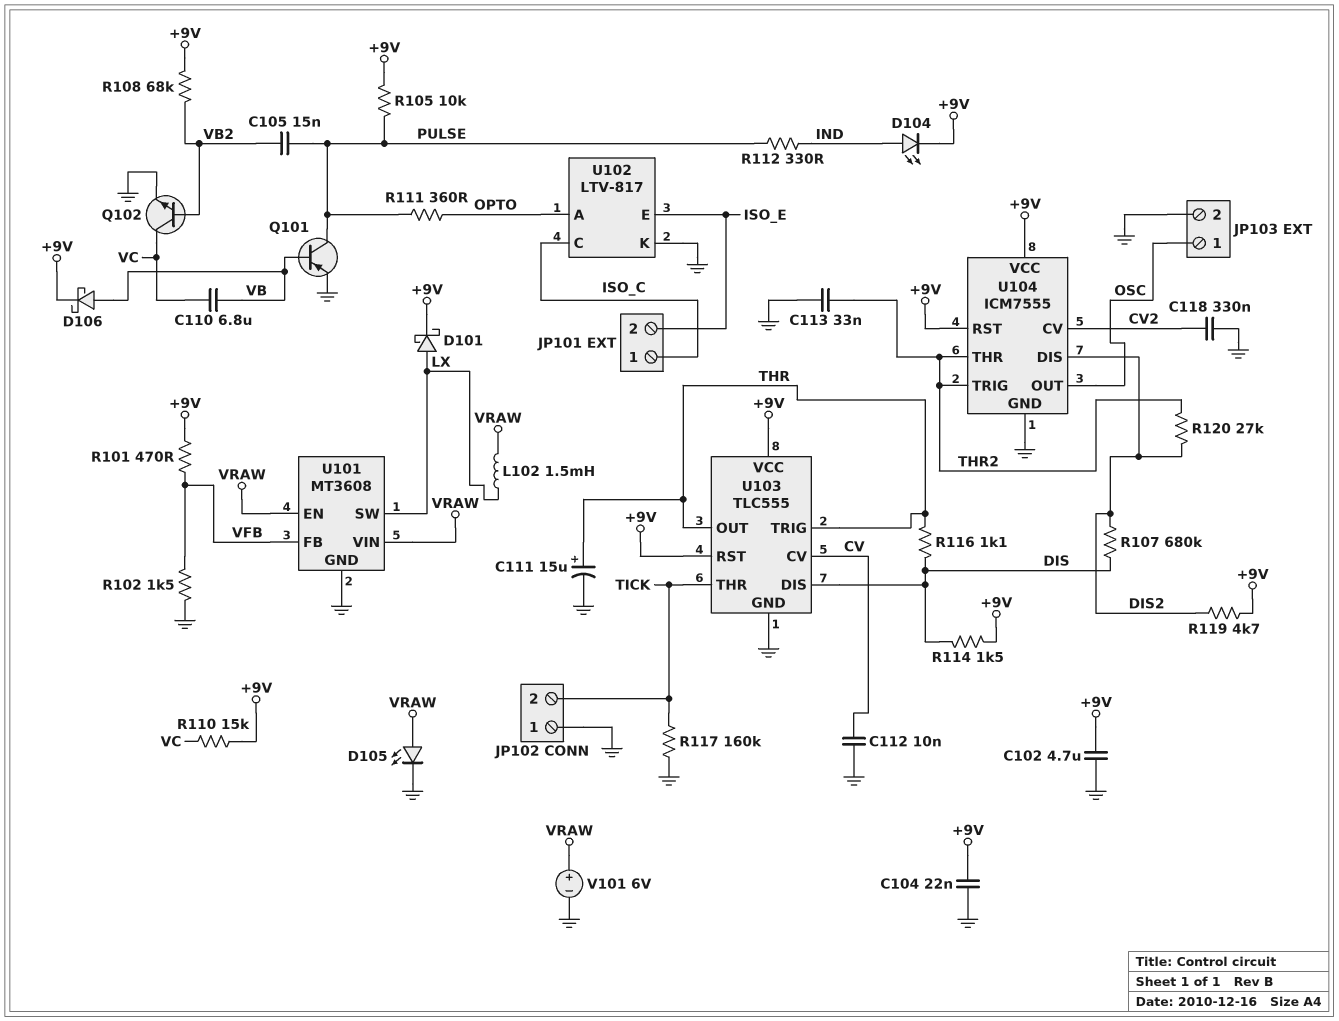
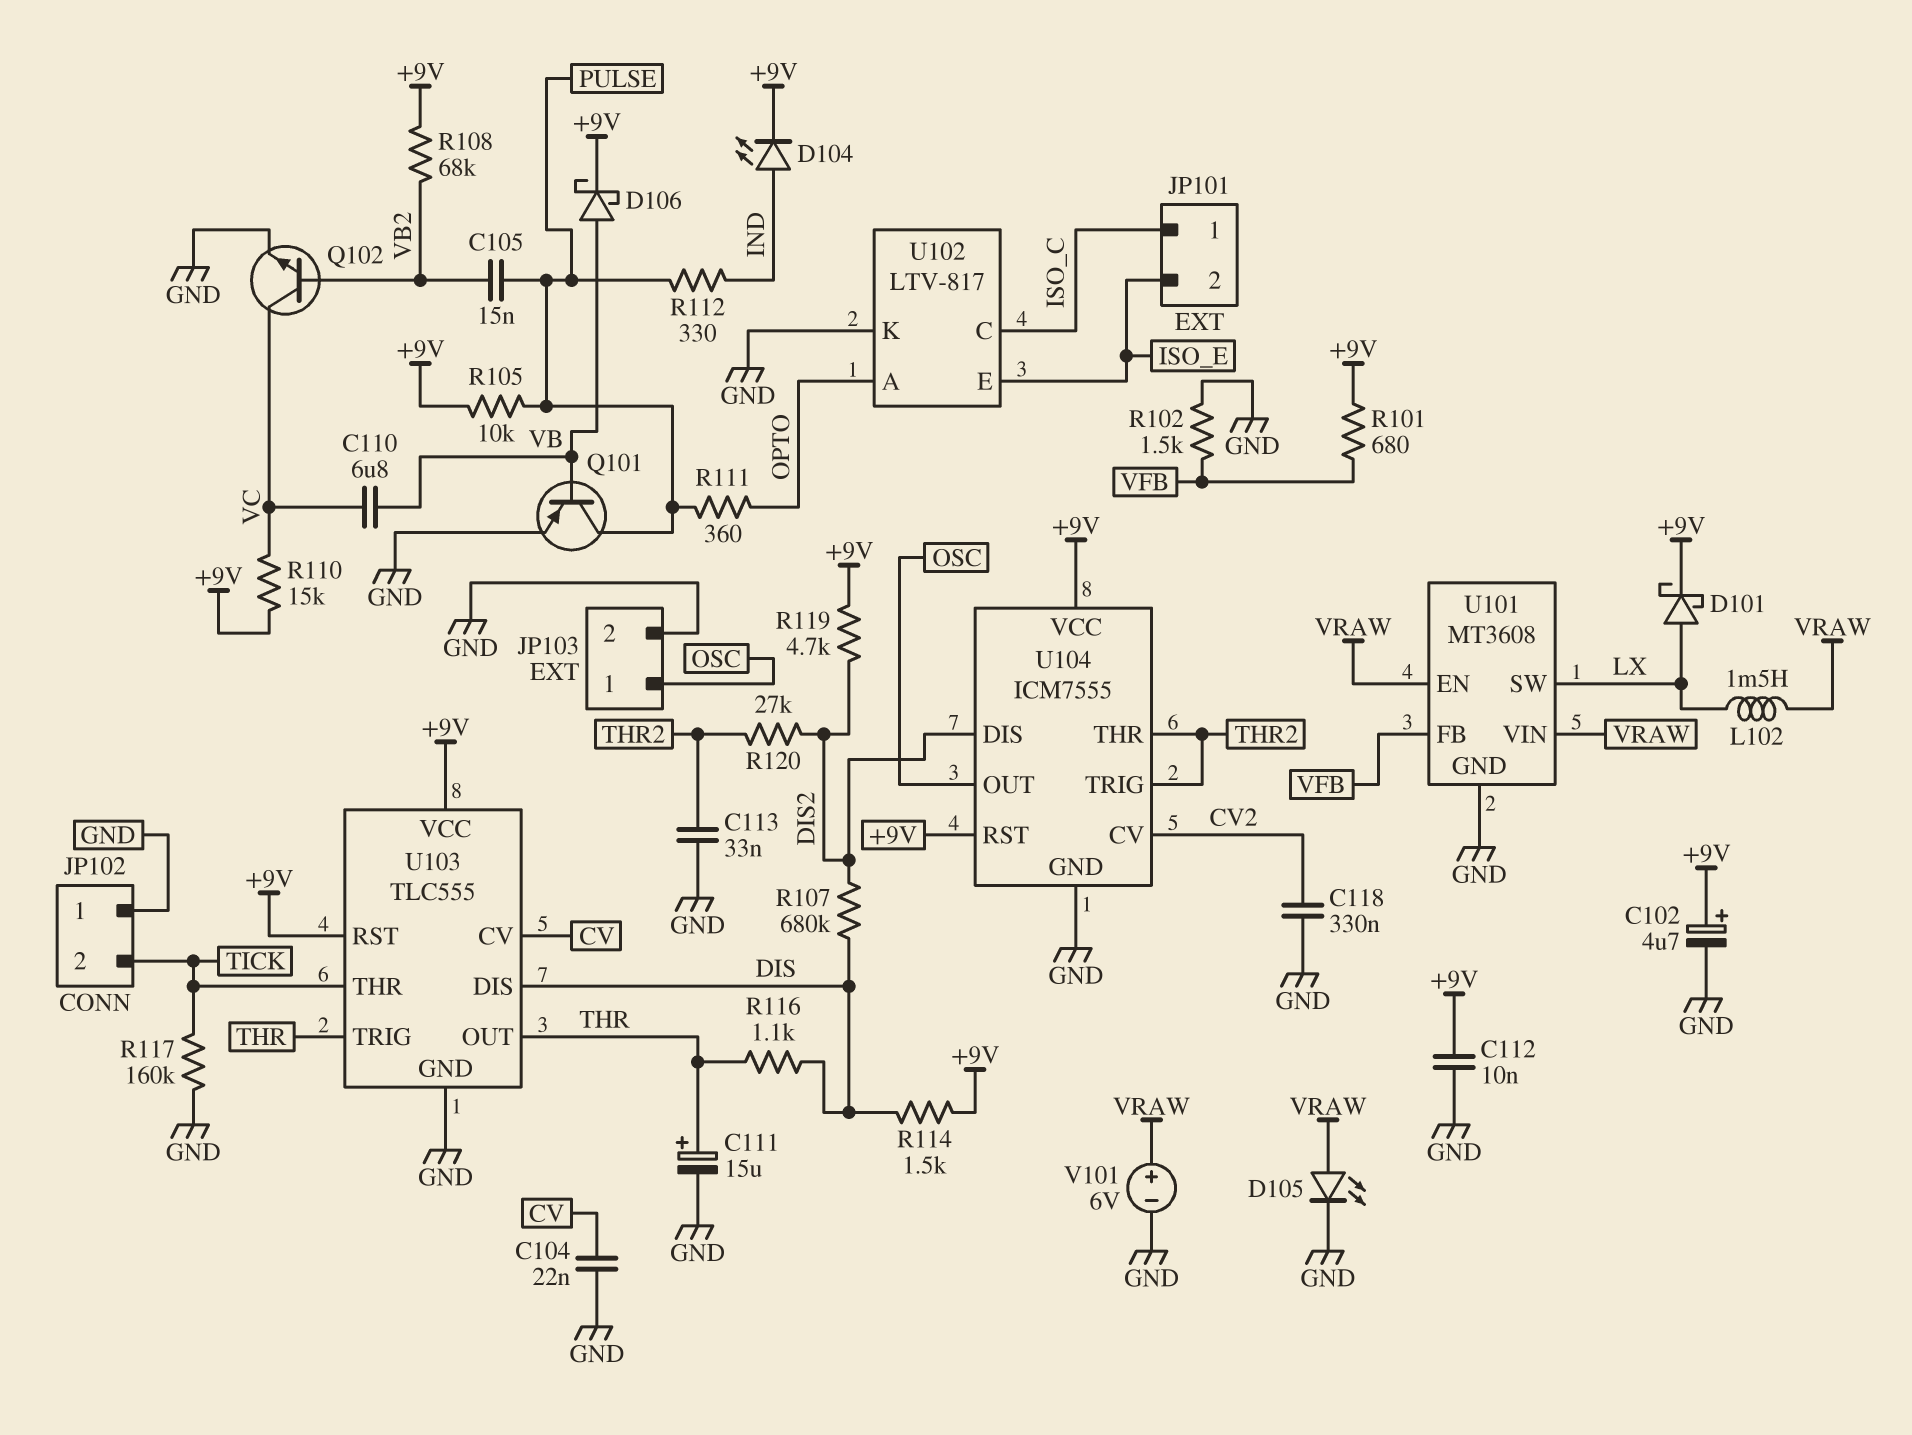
C102: 4.7uF (+9V, GND) -> 4.7uF (plus +9V, minus GND)
C104: 22nF (+9V, GND) -> 22nF (CV, GND)
C112: 10nF (CV, GND) -> 10nF (+9V, GND)
R101: 470 (+9V, VFB) -> 680 (+9V, VFB)

